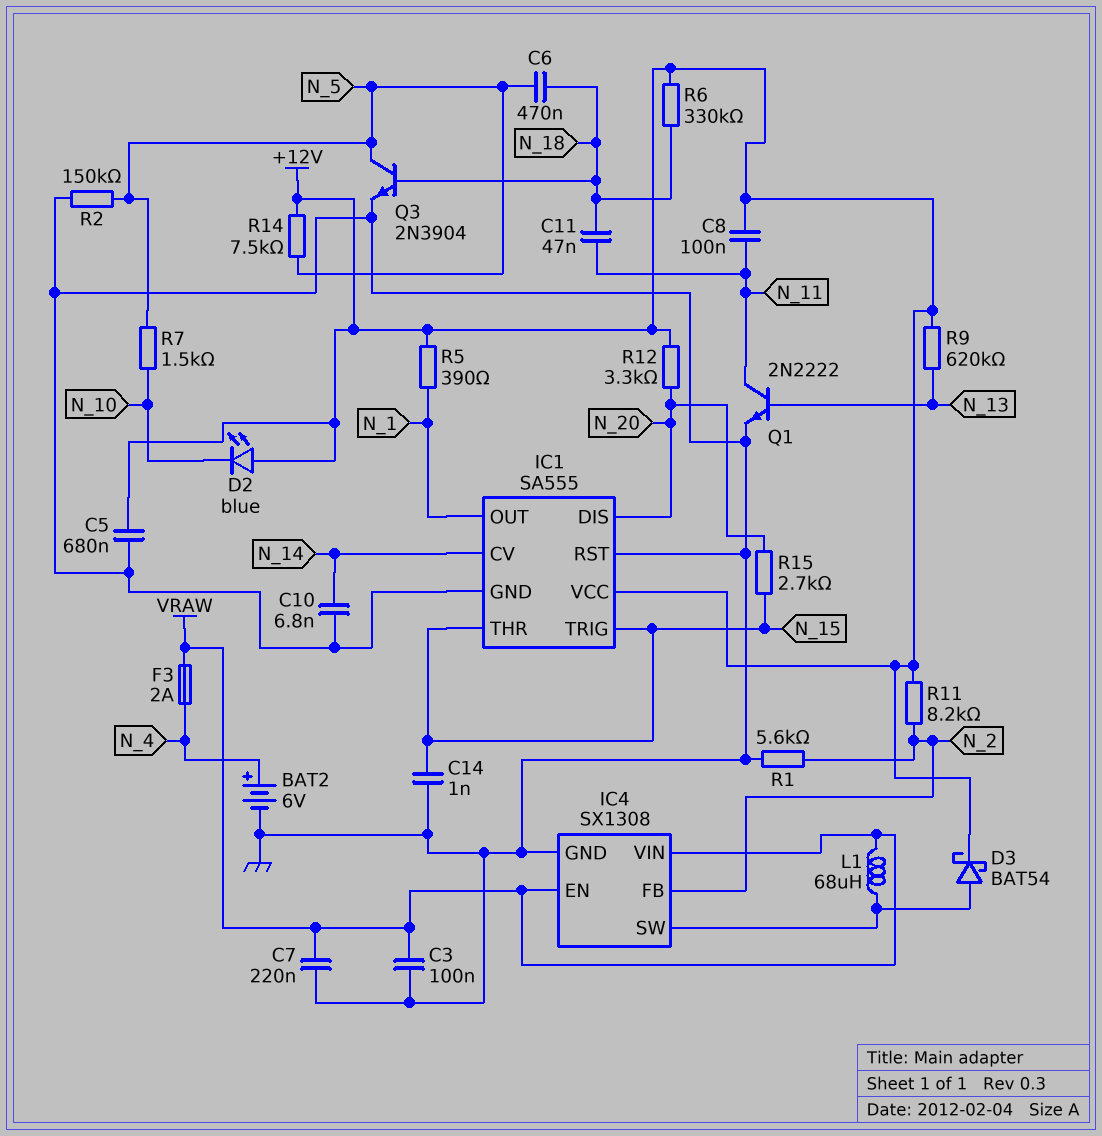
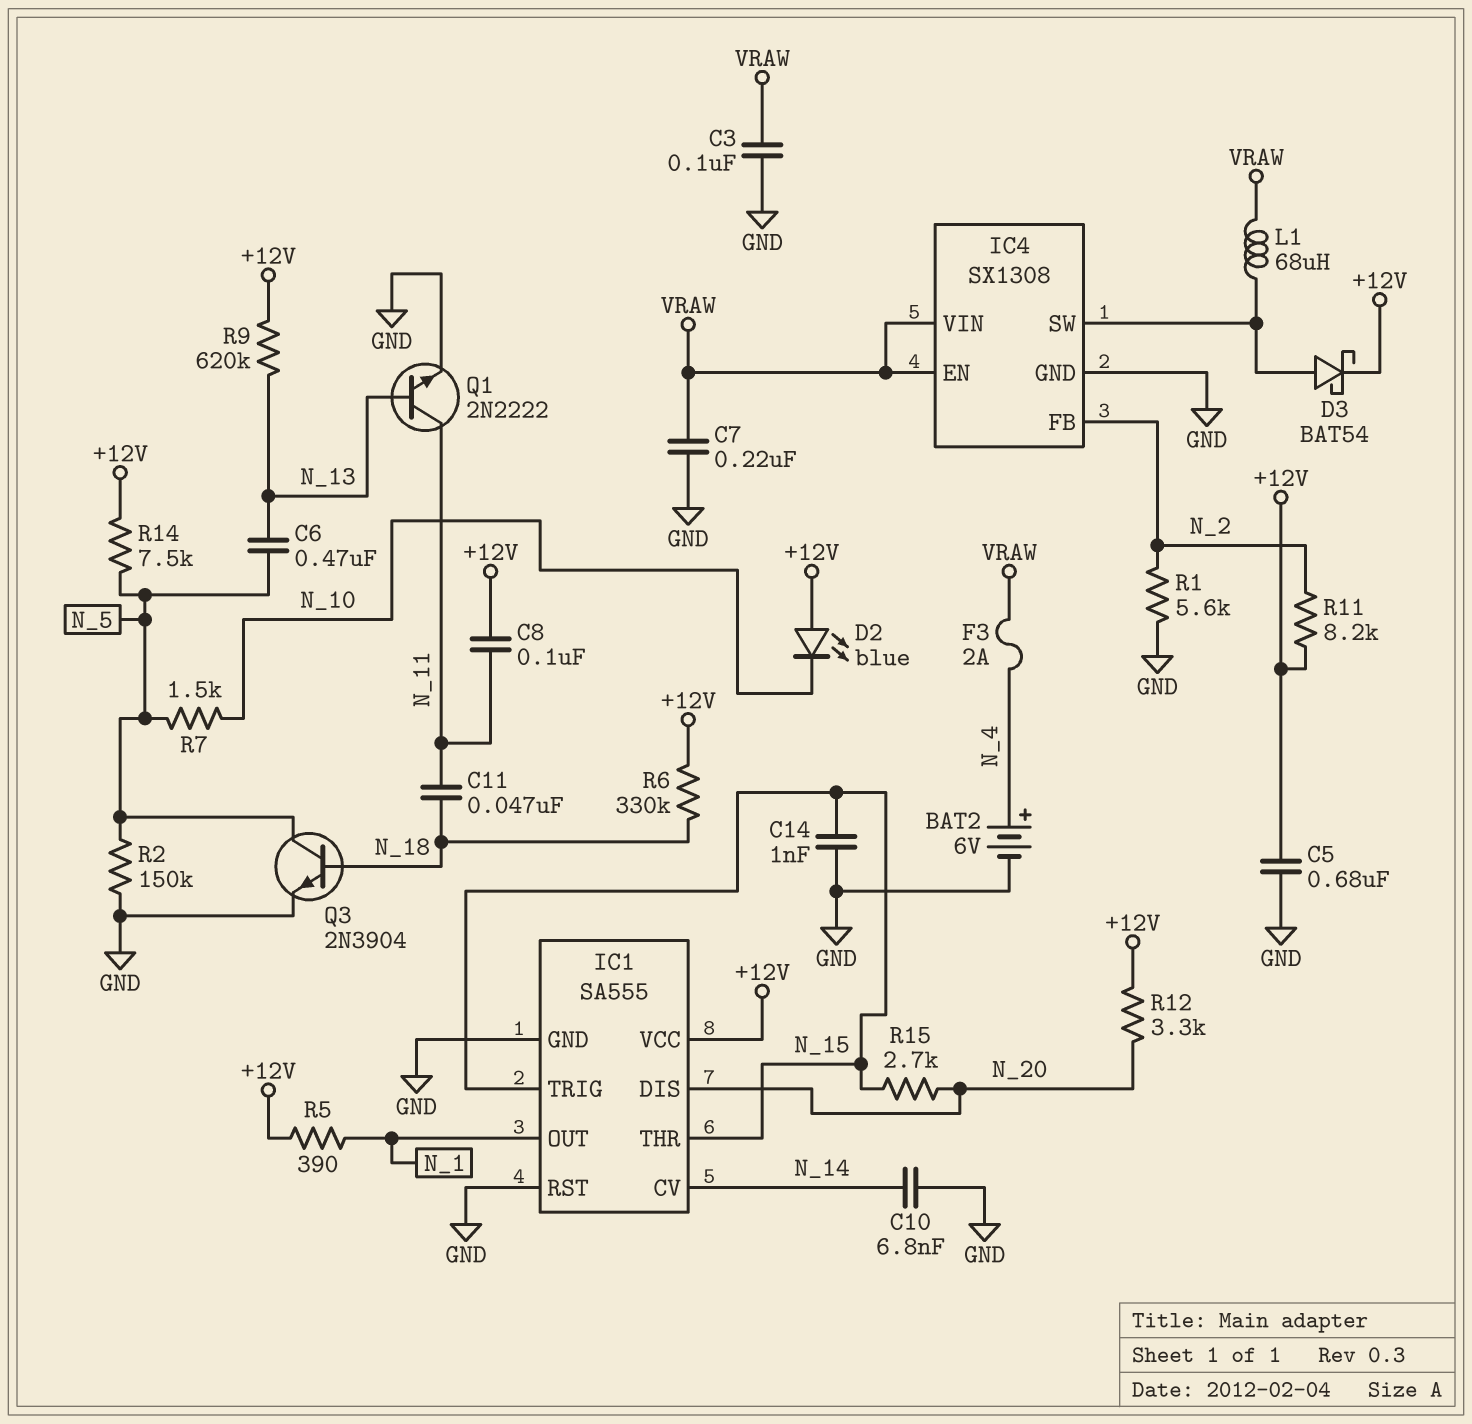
C6: 470nF (N_5, N_18) -> 470nF (N_5, N_13)

